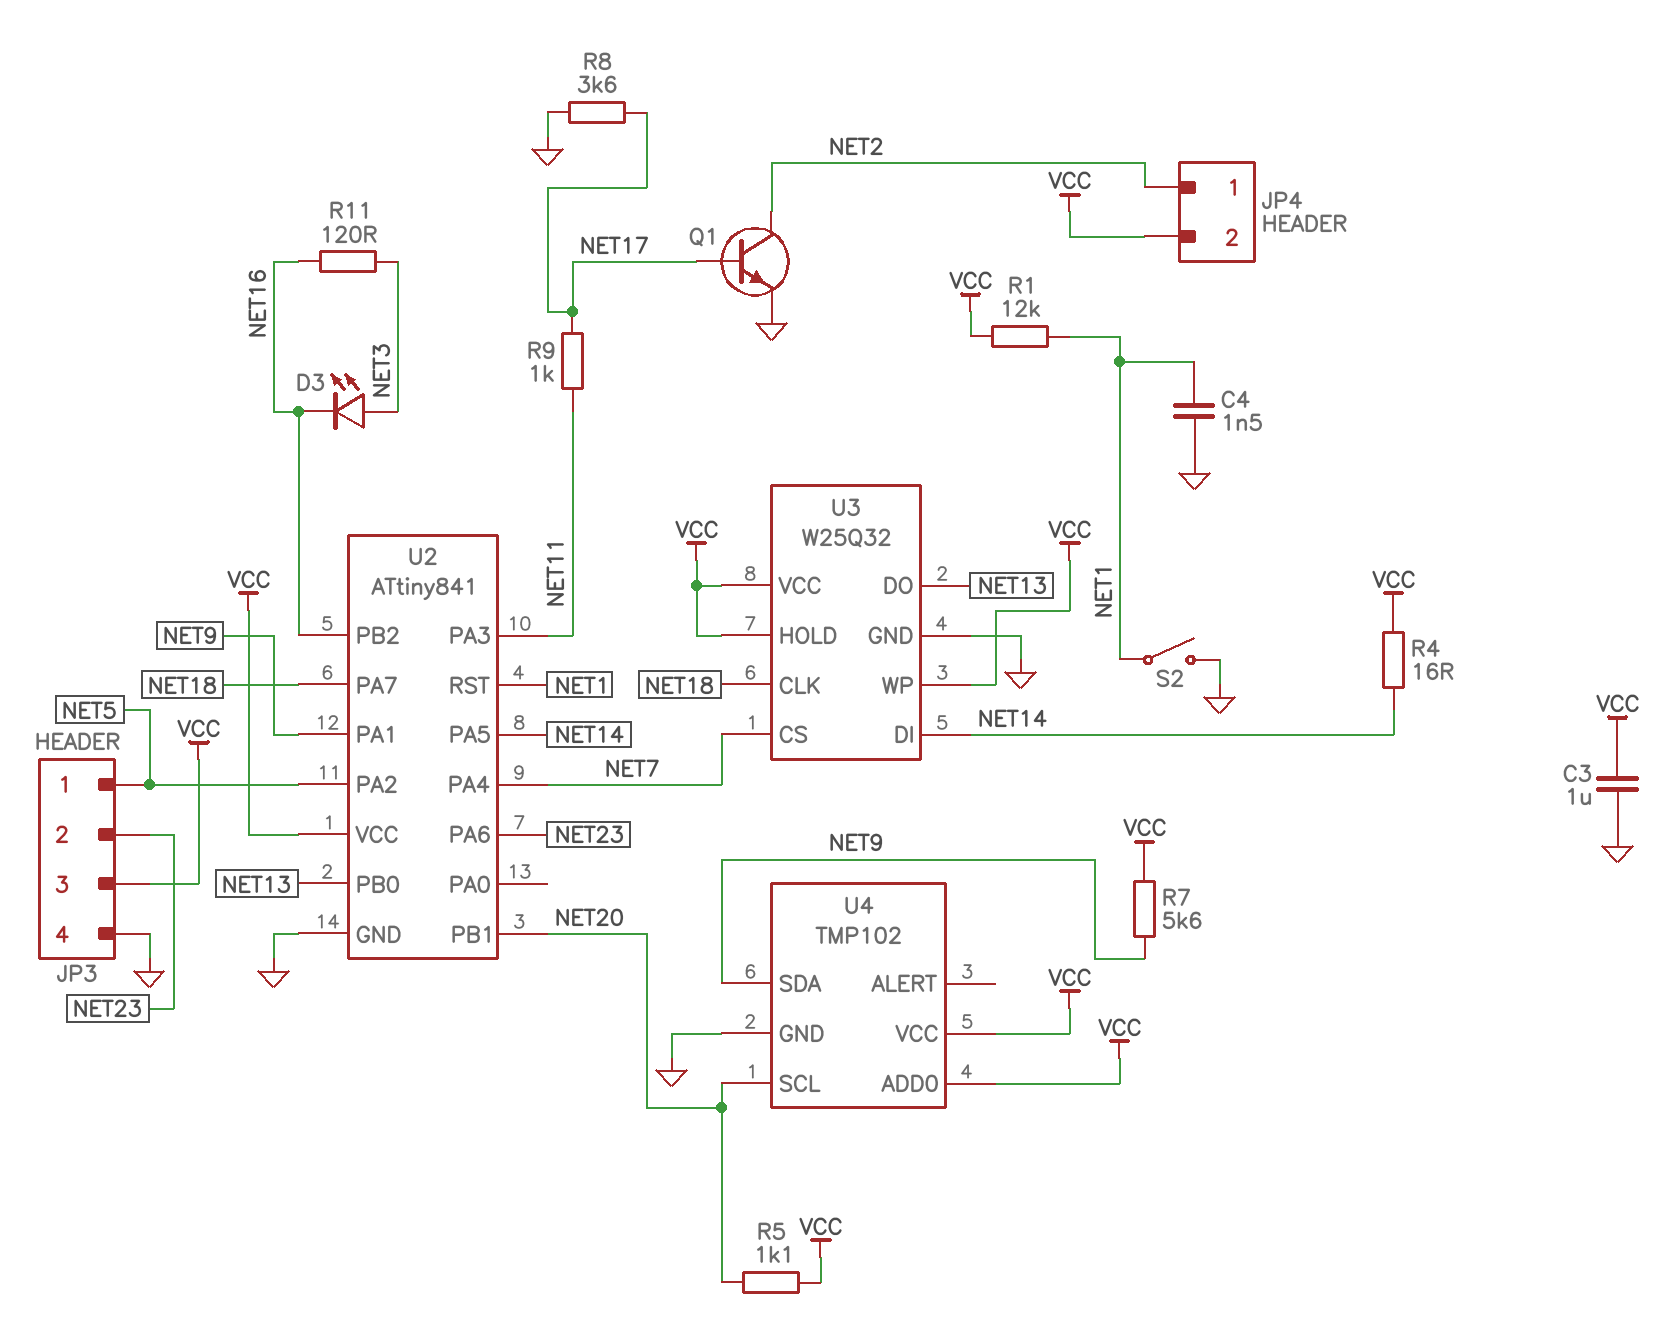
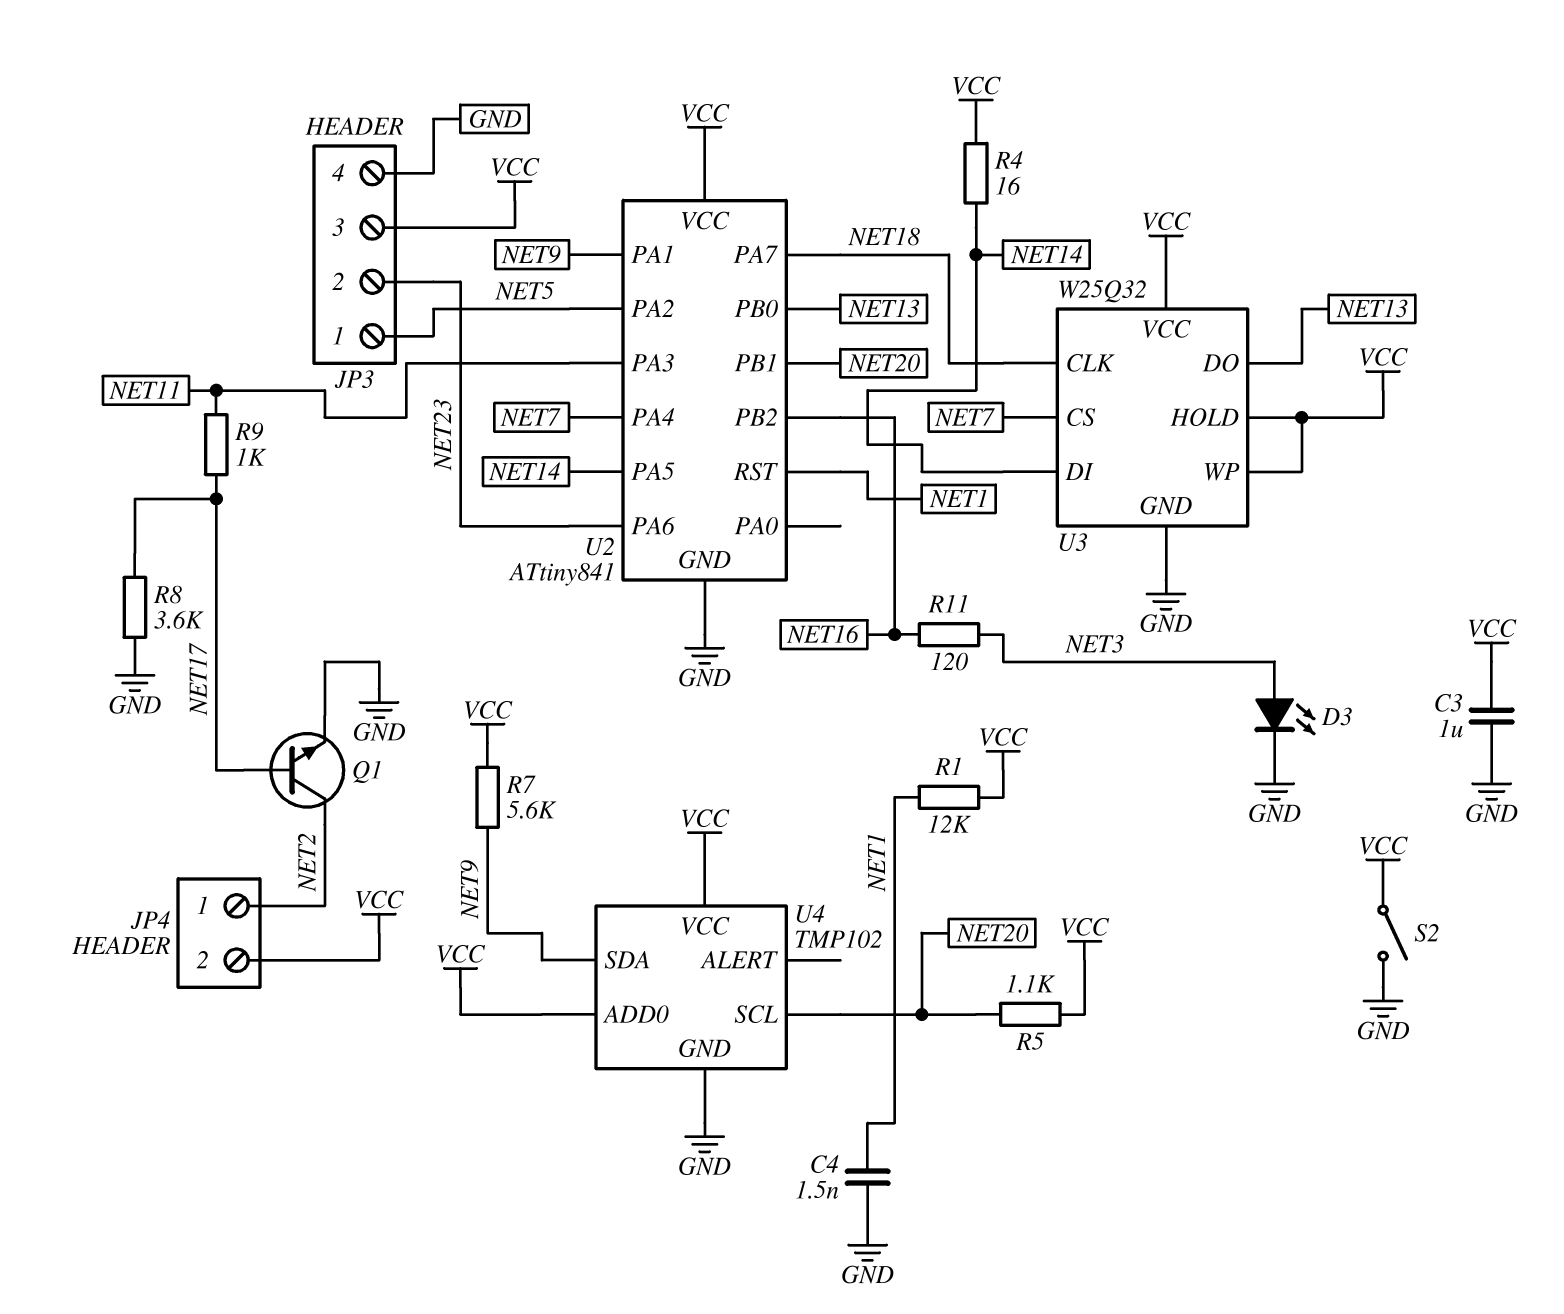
D3: LED (A NET3, K NET16) -> LED (A NET3, K GND)
S2: switch (GND, NET1) -> switch (GND, VCC)

